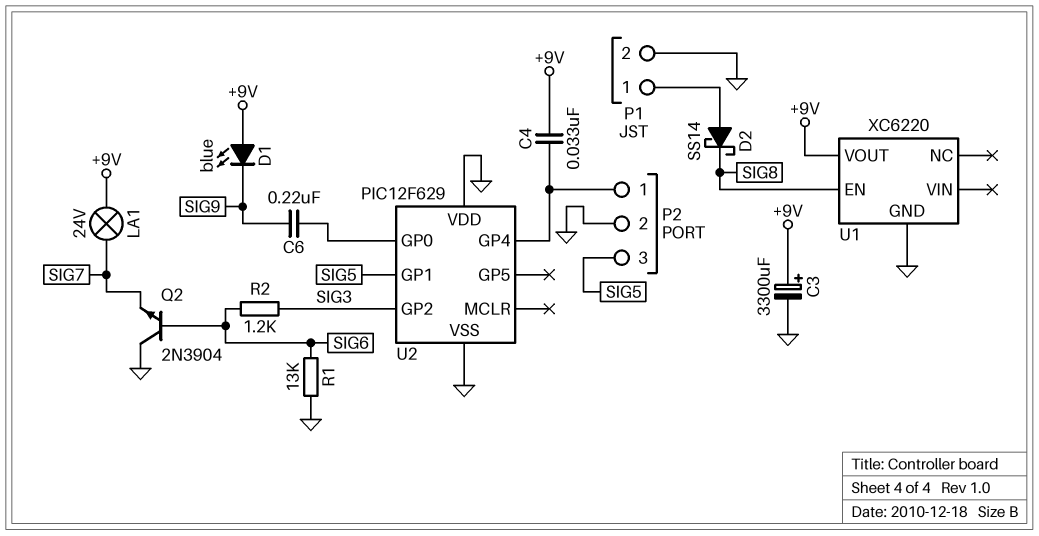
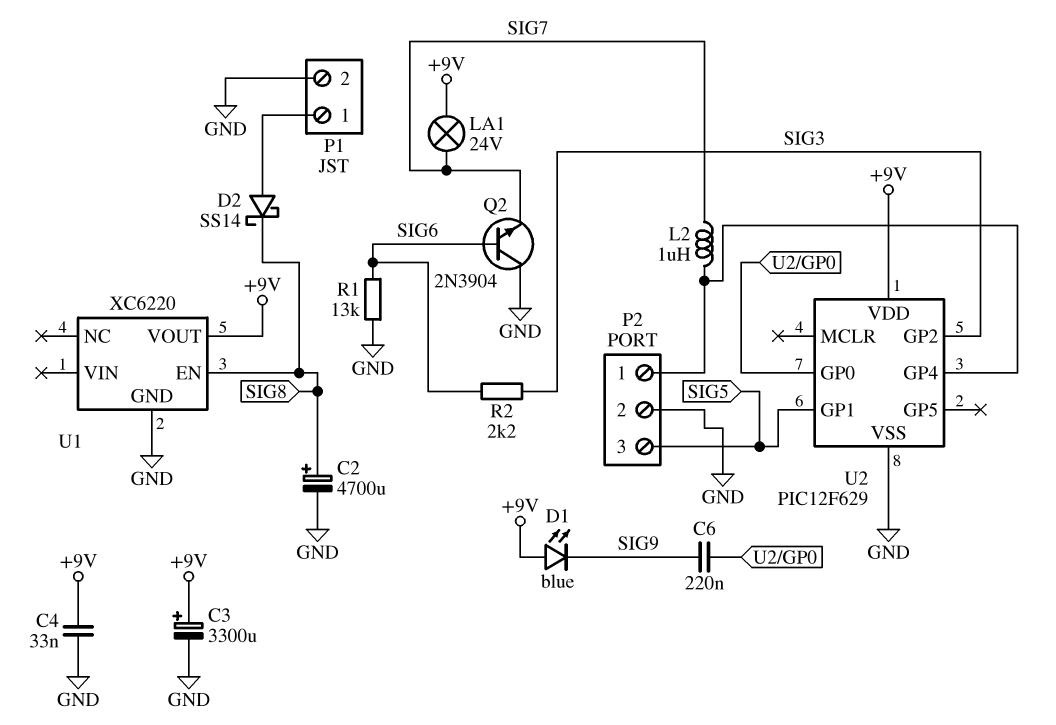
C2: none -> 4700uF (plus SIG8, minus GND)
C4: 33nF (+9V, P2/1) -> 33nF (+9V, GND)
L2: none -> 1uH (P2/1, SIG7)
R2: 1.2k (SIG3, SIG6) -> 2.2k (SIG3, SIG6)
U2 pin VDD: GND -> +9V

